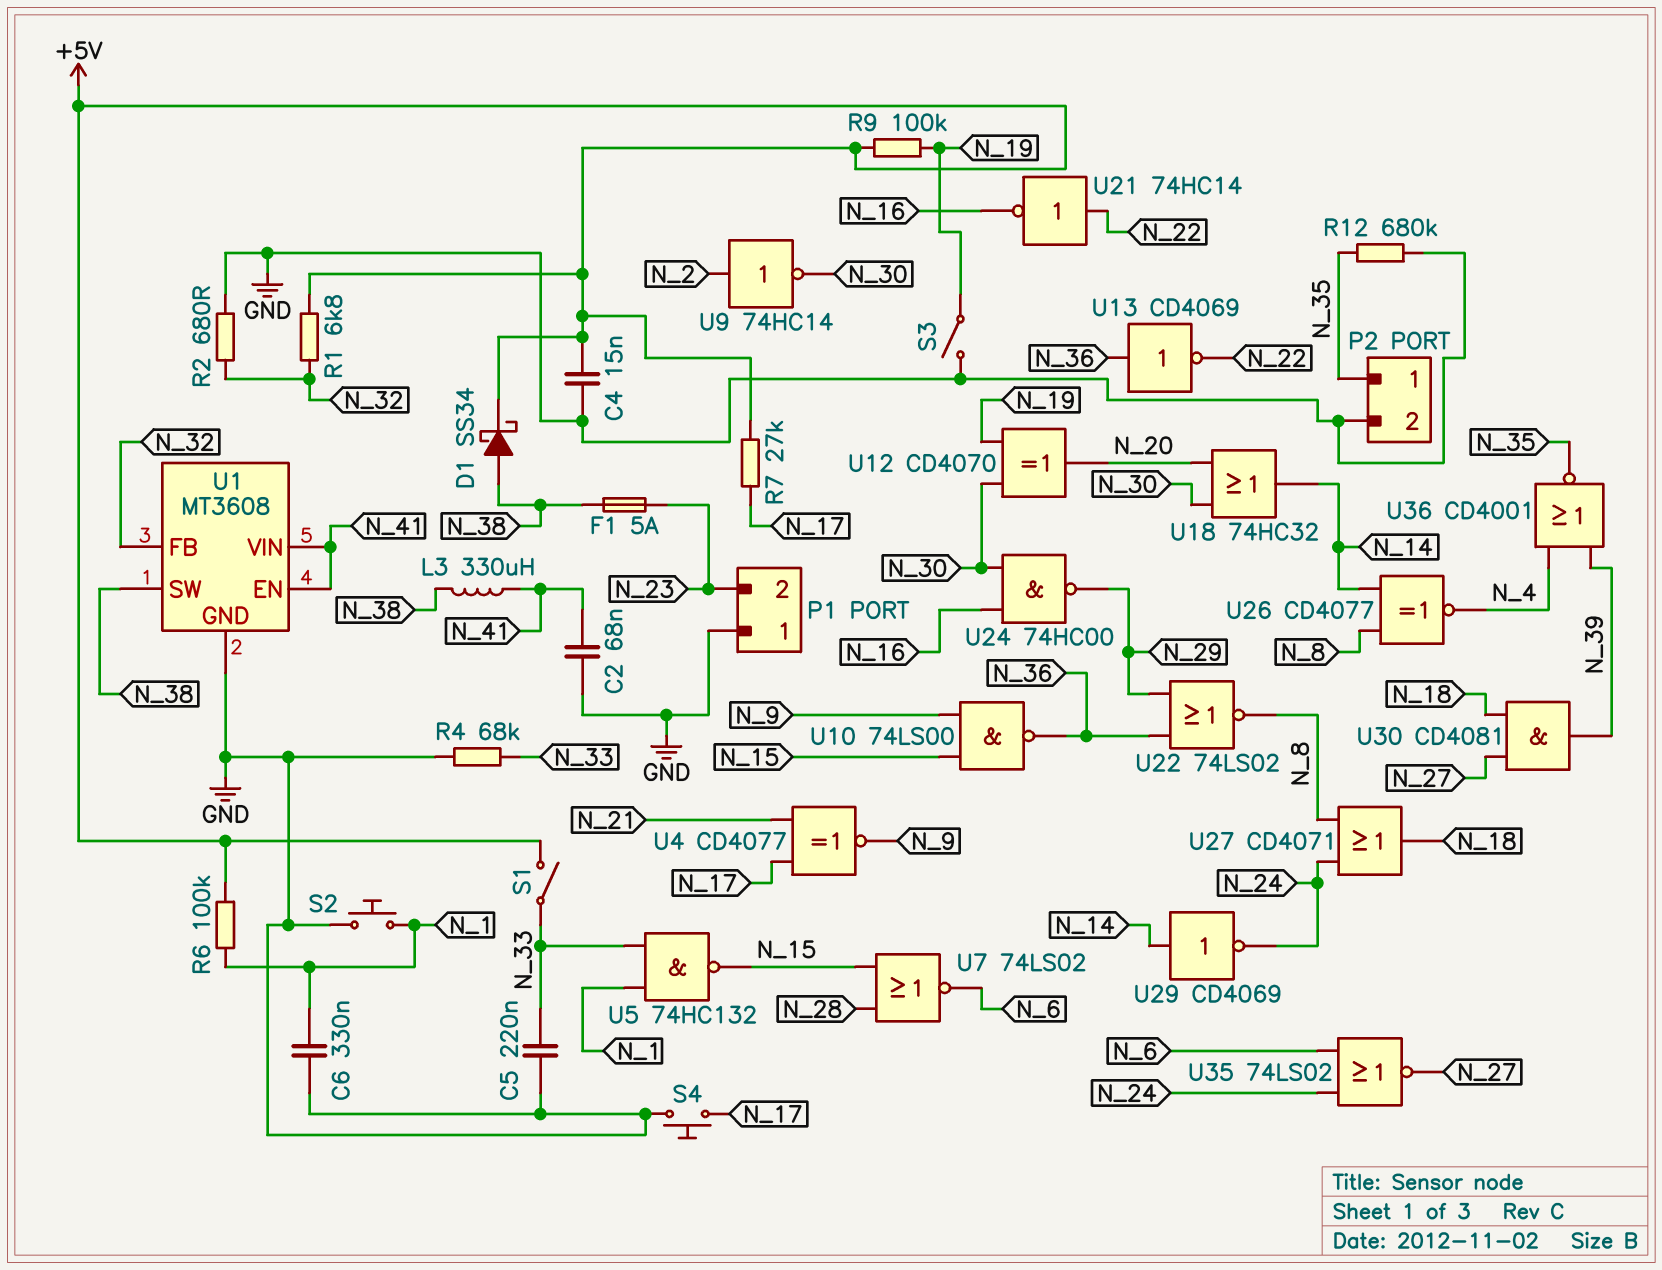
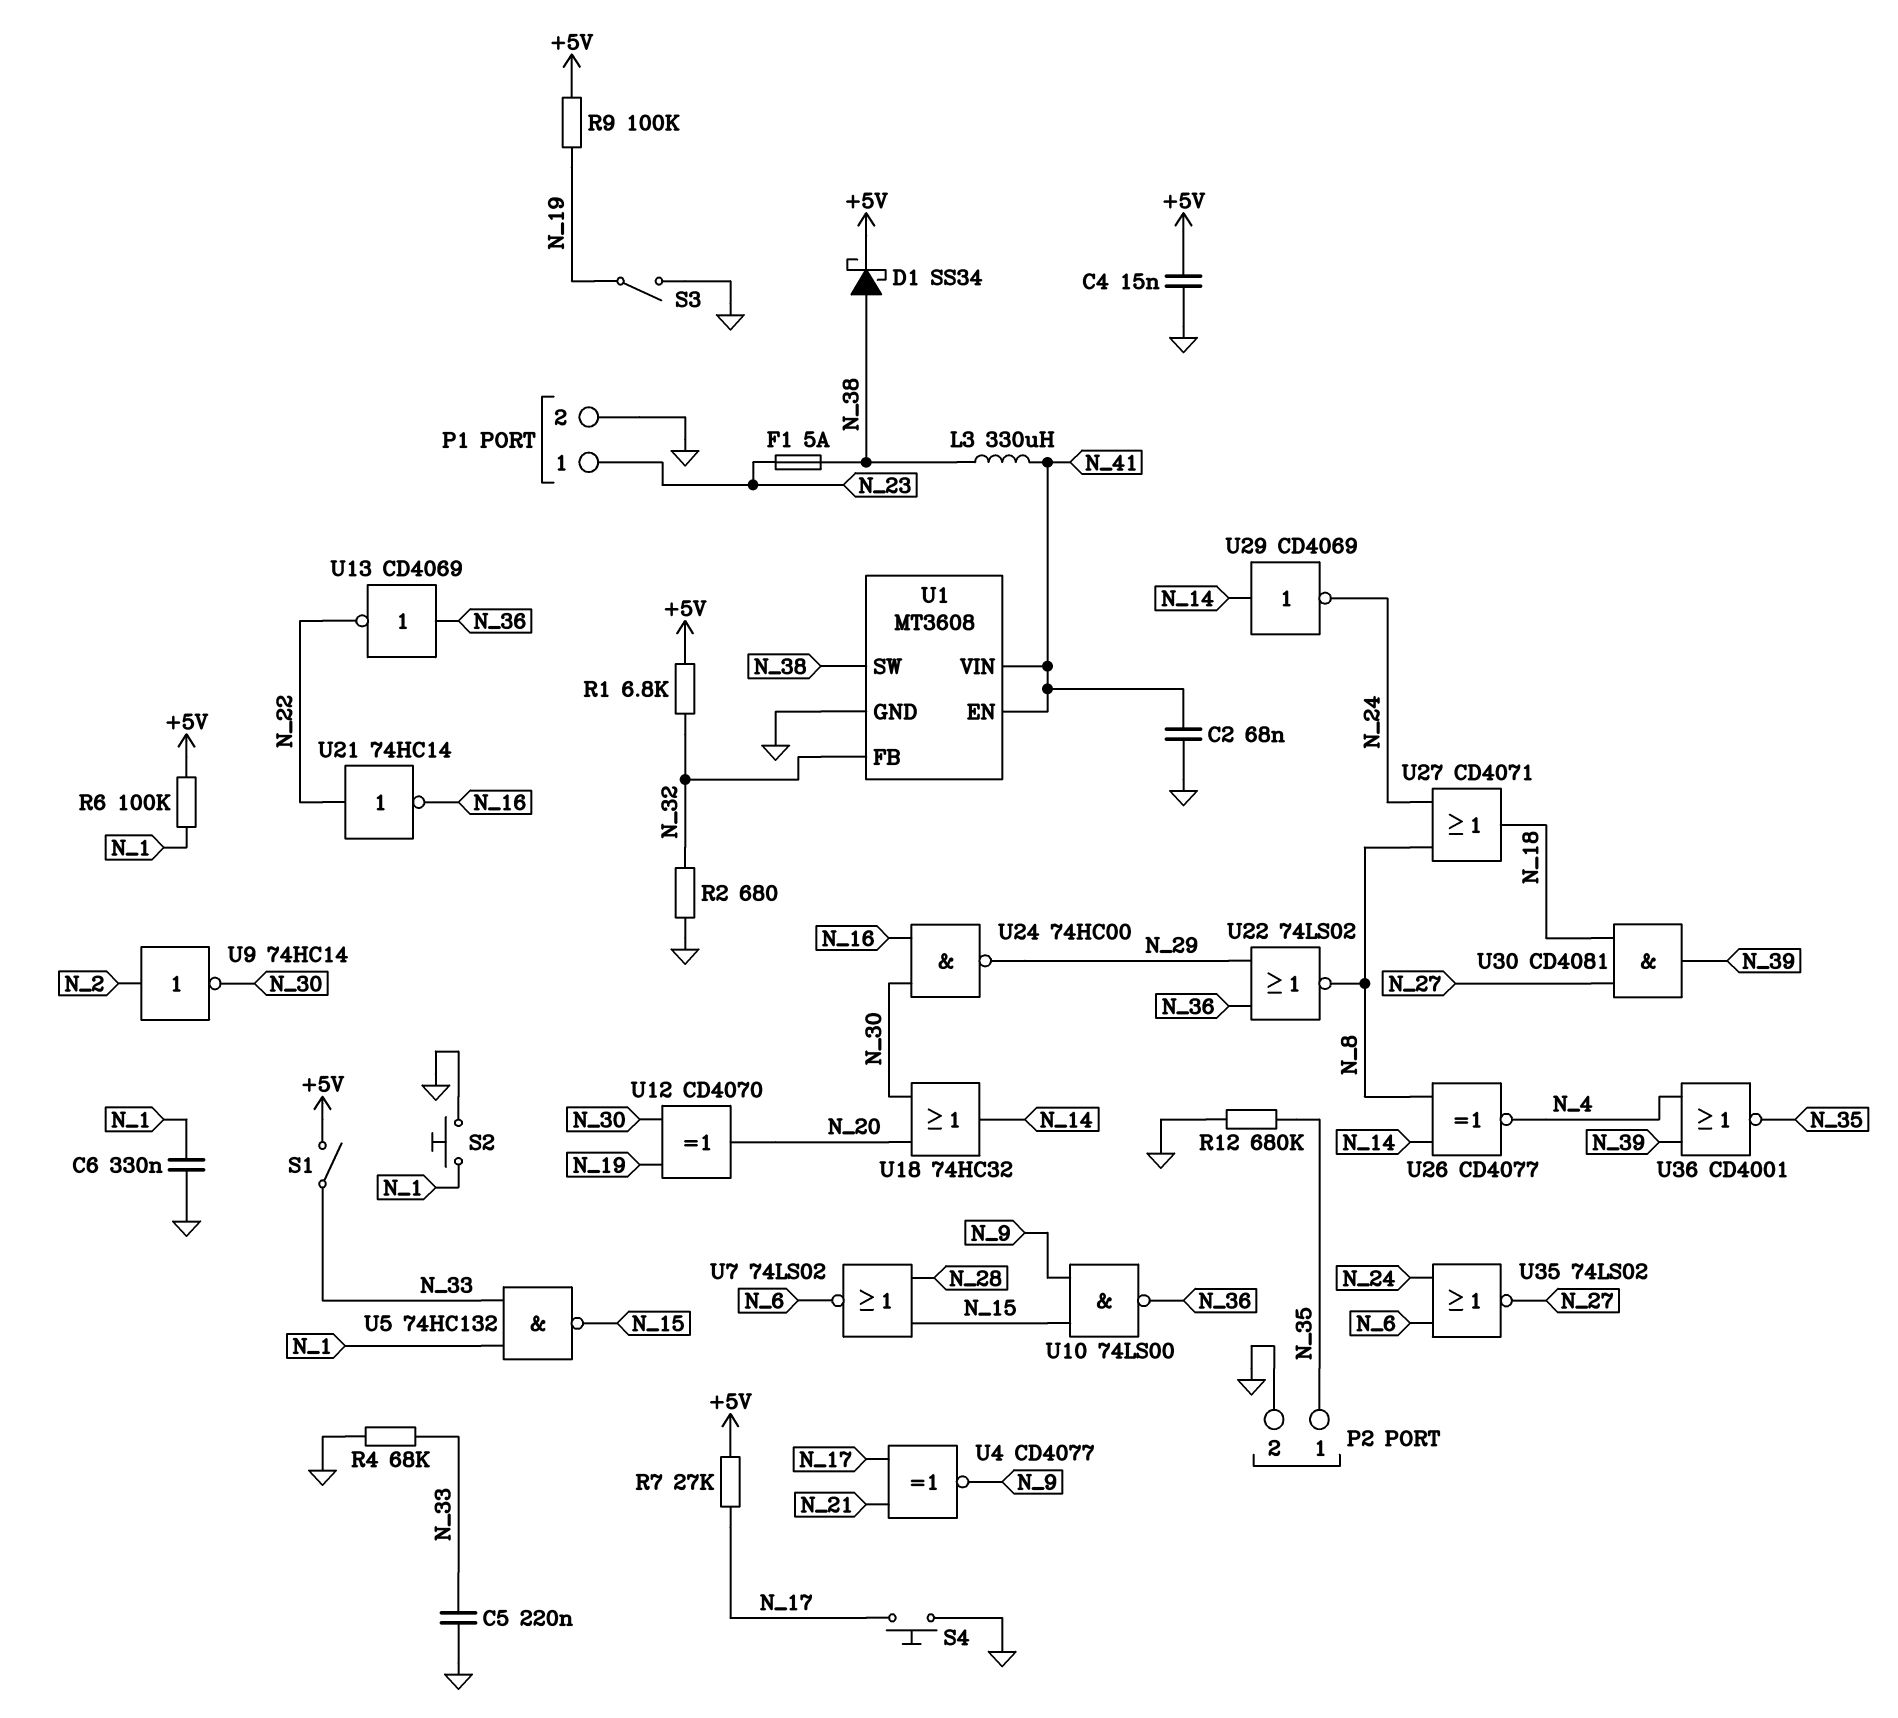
P1 pin 1: GND -> N_23
P1 pin 2: N_23 -> GND

